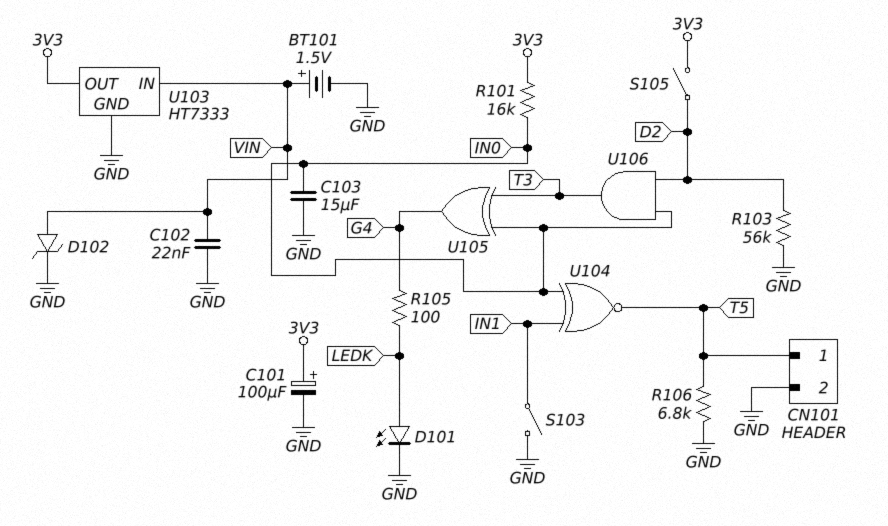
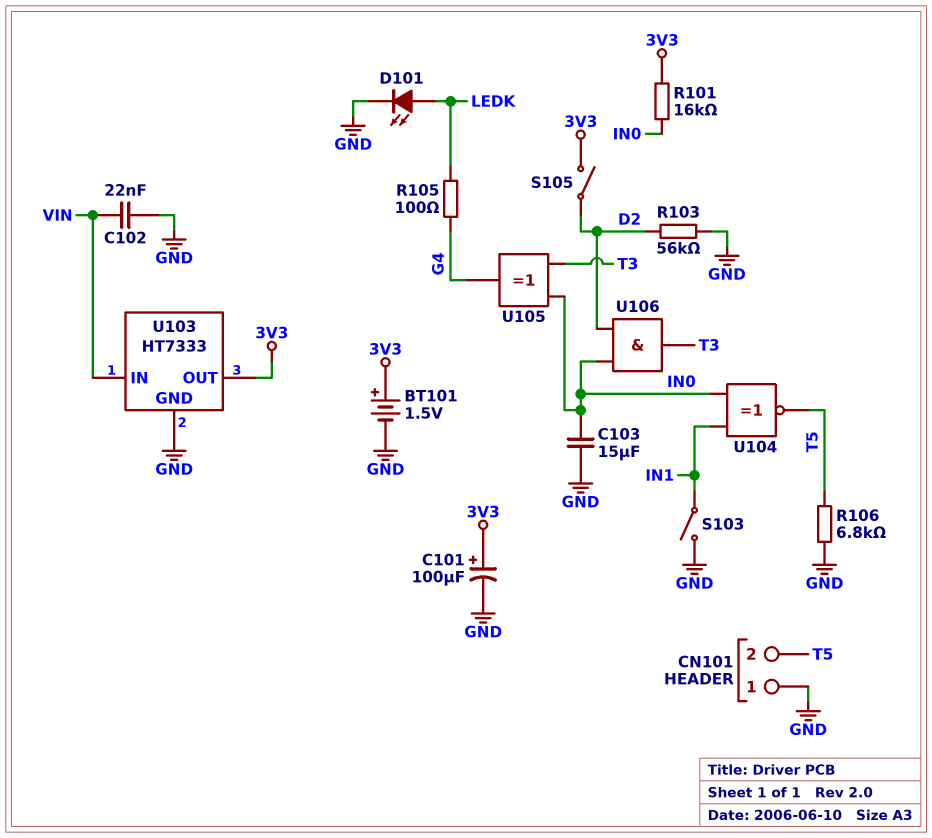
BT101: 1.5V (plus VIN, minus GND) -> 1.5V (plus 3V3, minus GND)
CN101 pin 1: T5 -> GND
CN101 pin 2: GND -> T5
D102: zener (A VIN, K GND) -> none

